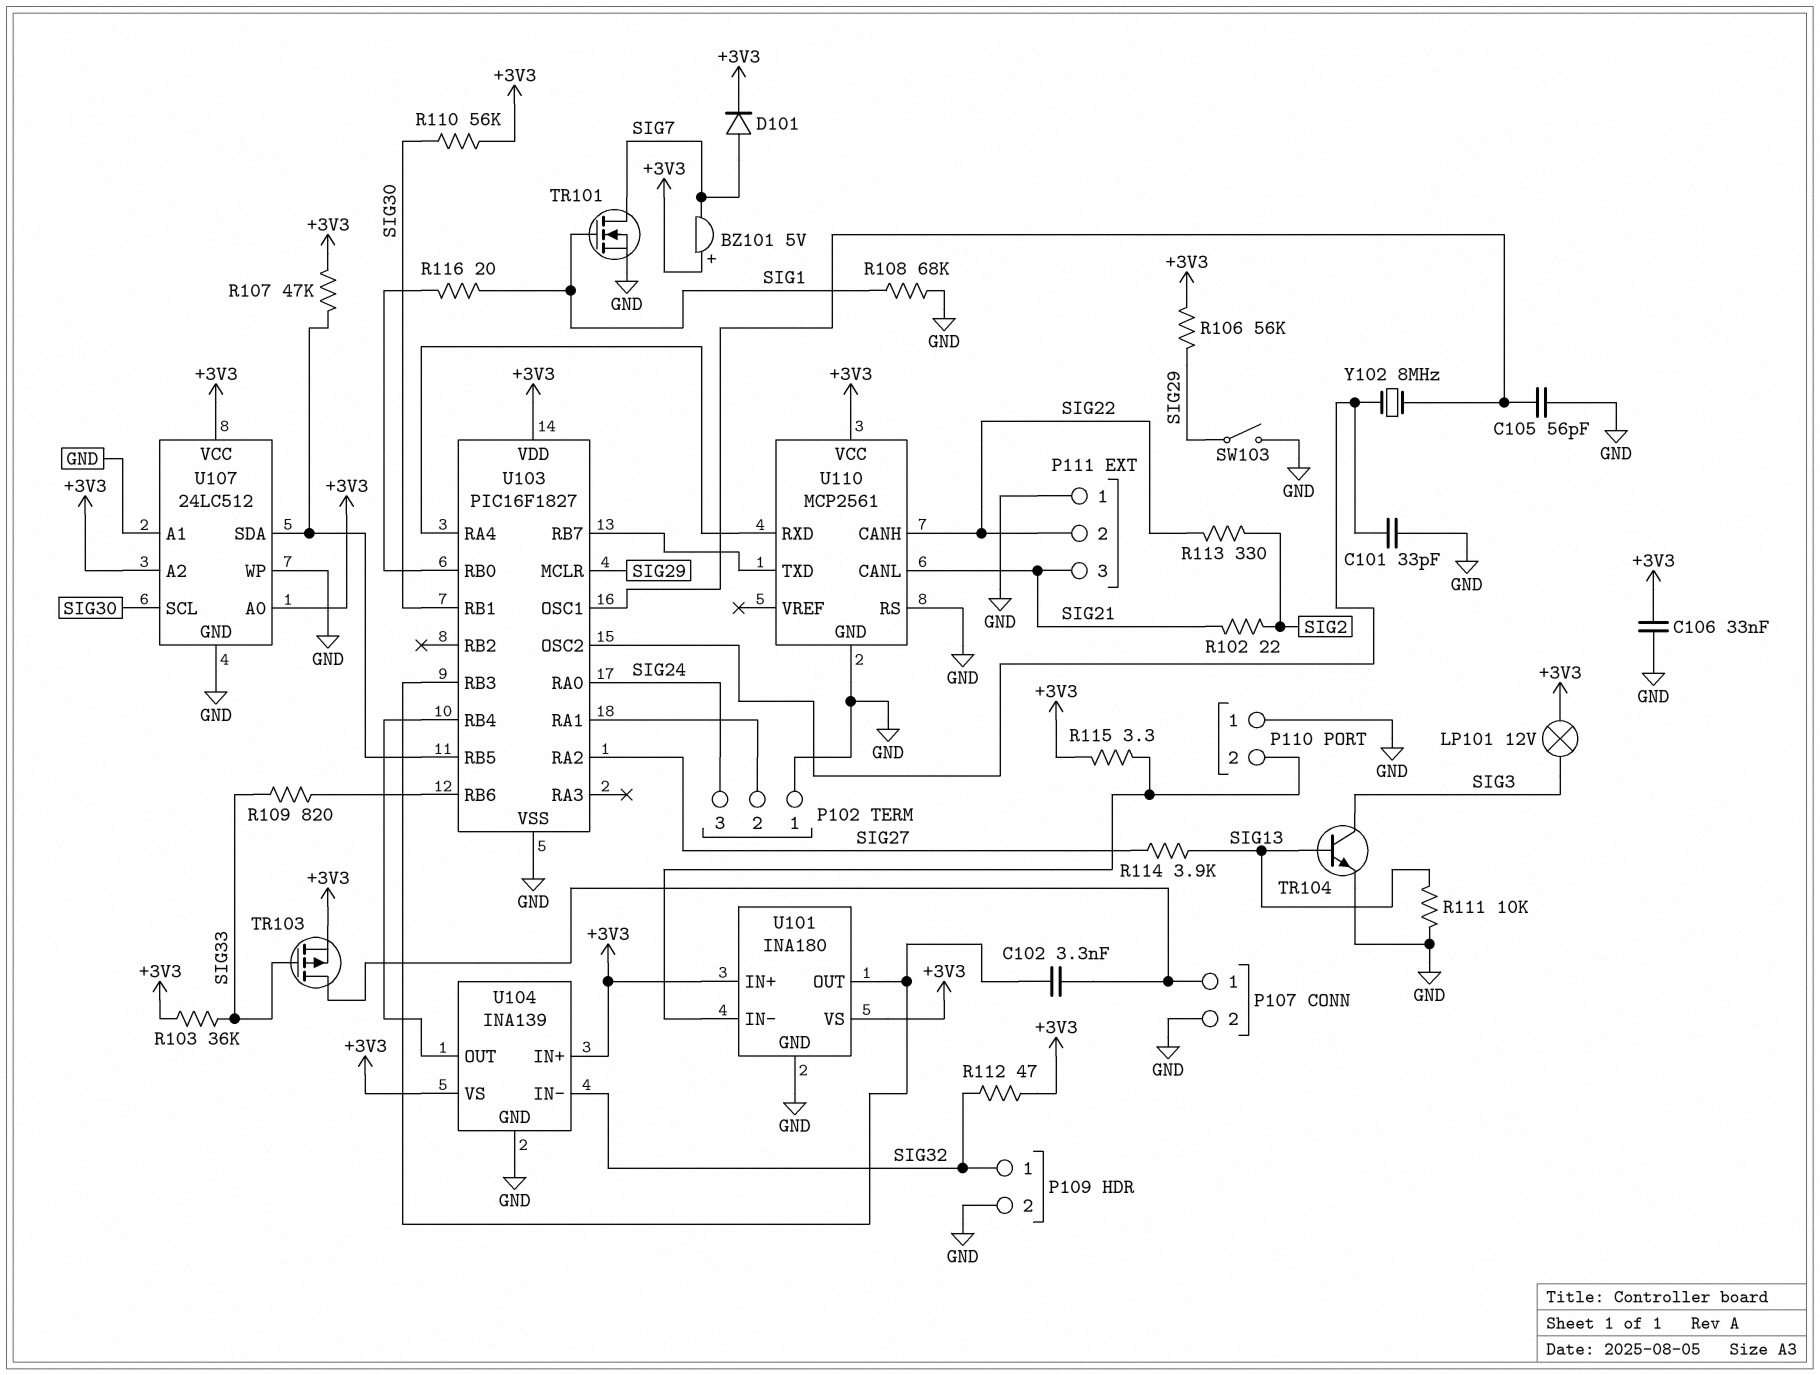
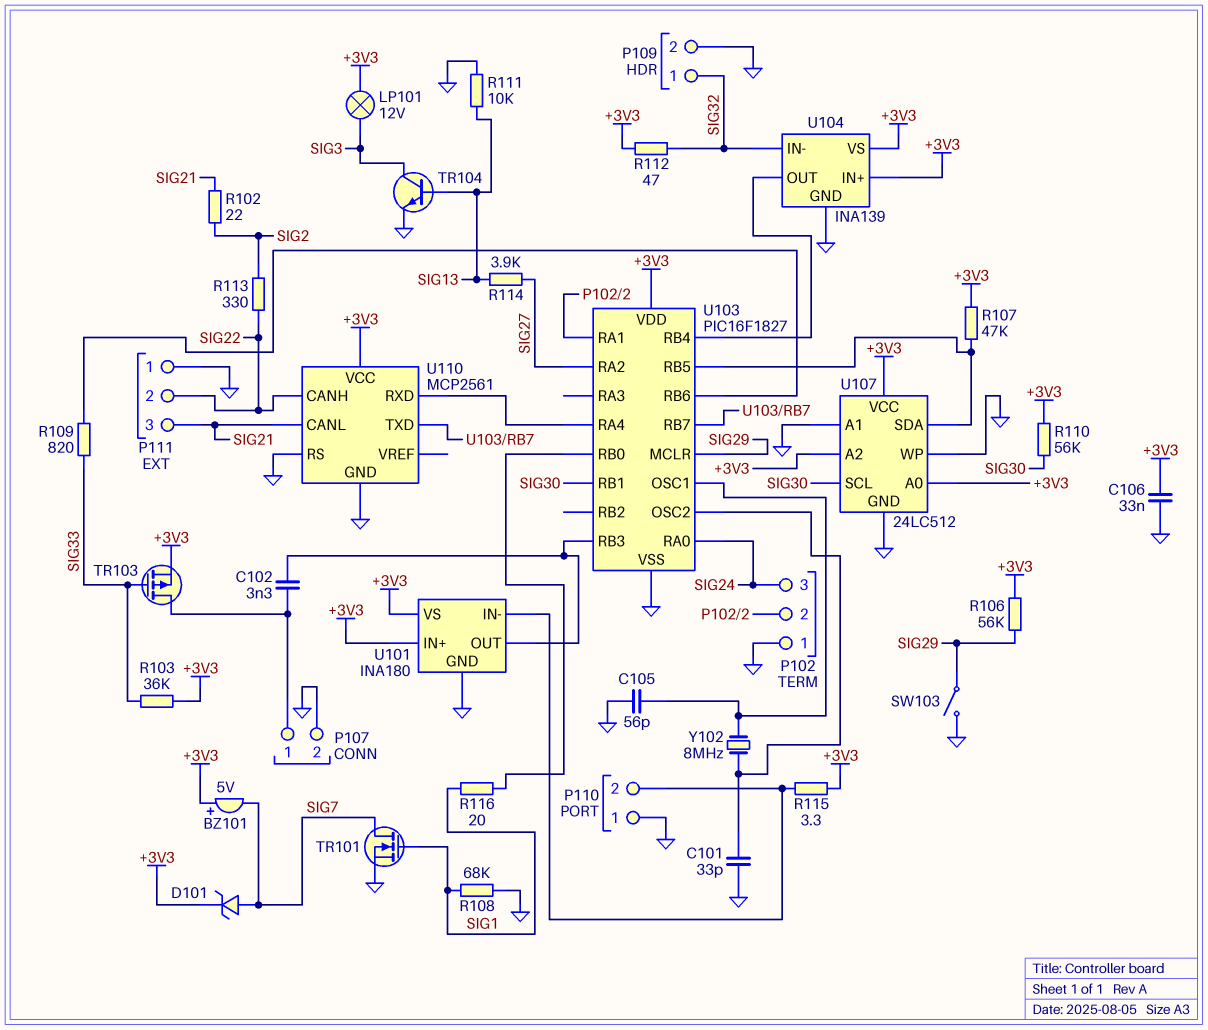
D101: diode (A SIG7, K +3V3) -> zener (A SIG7, K +3V3)

